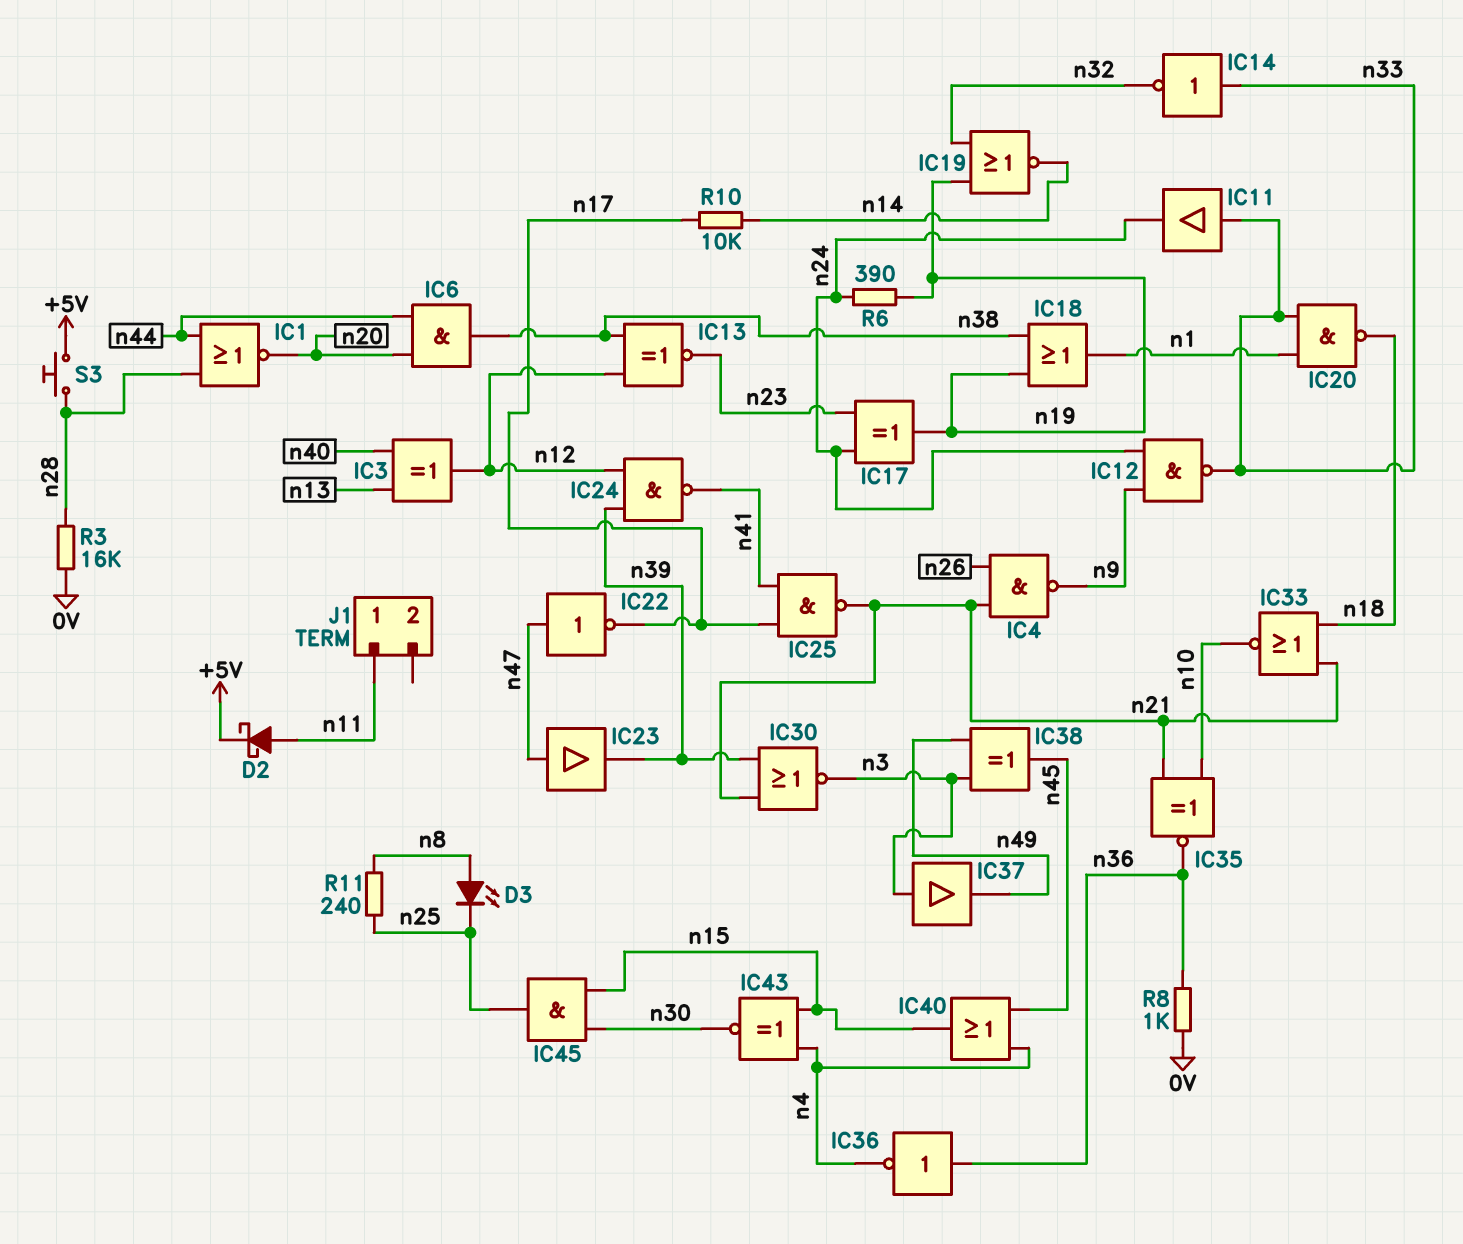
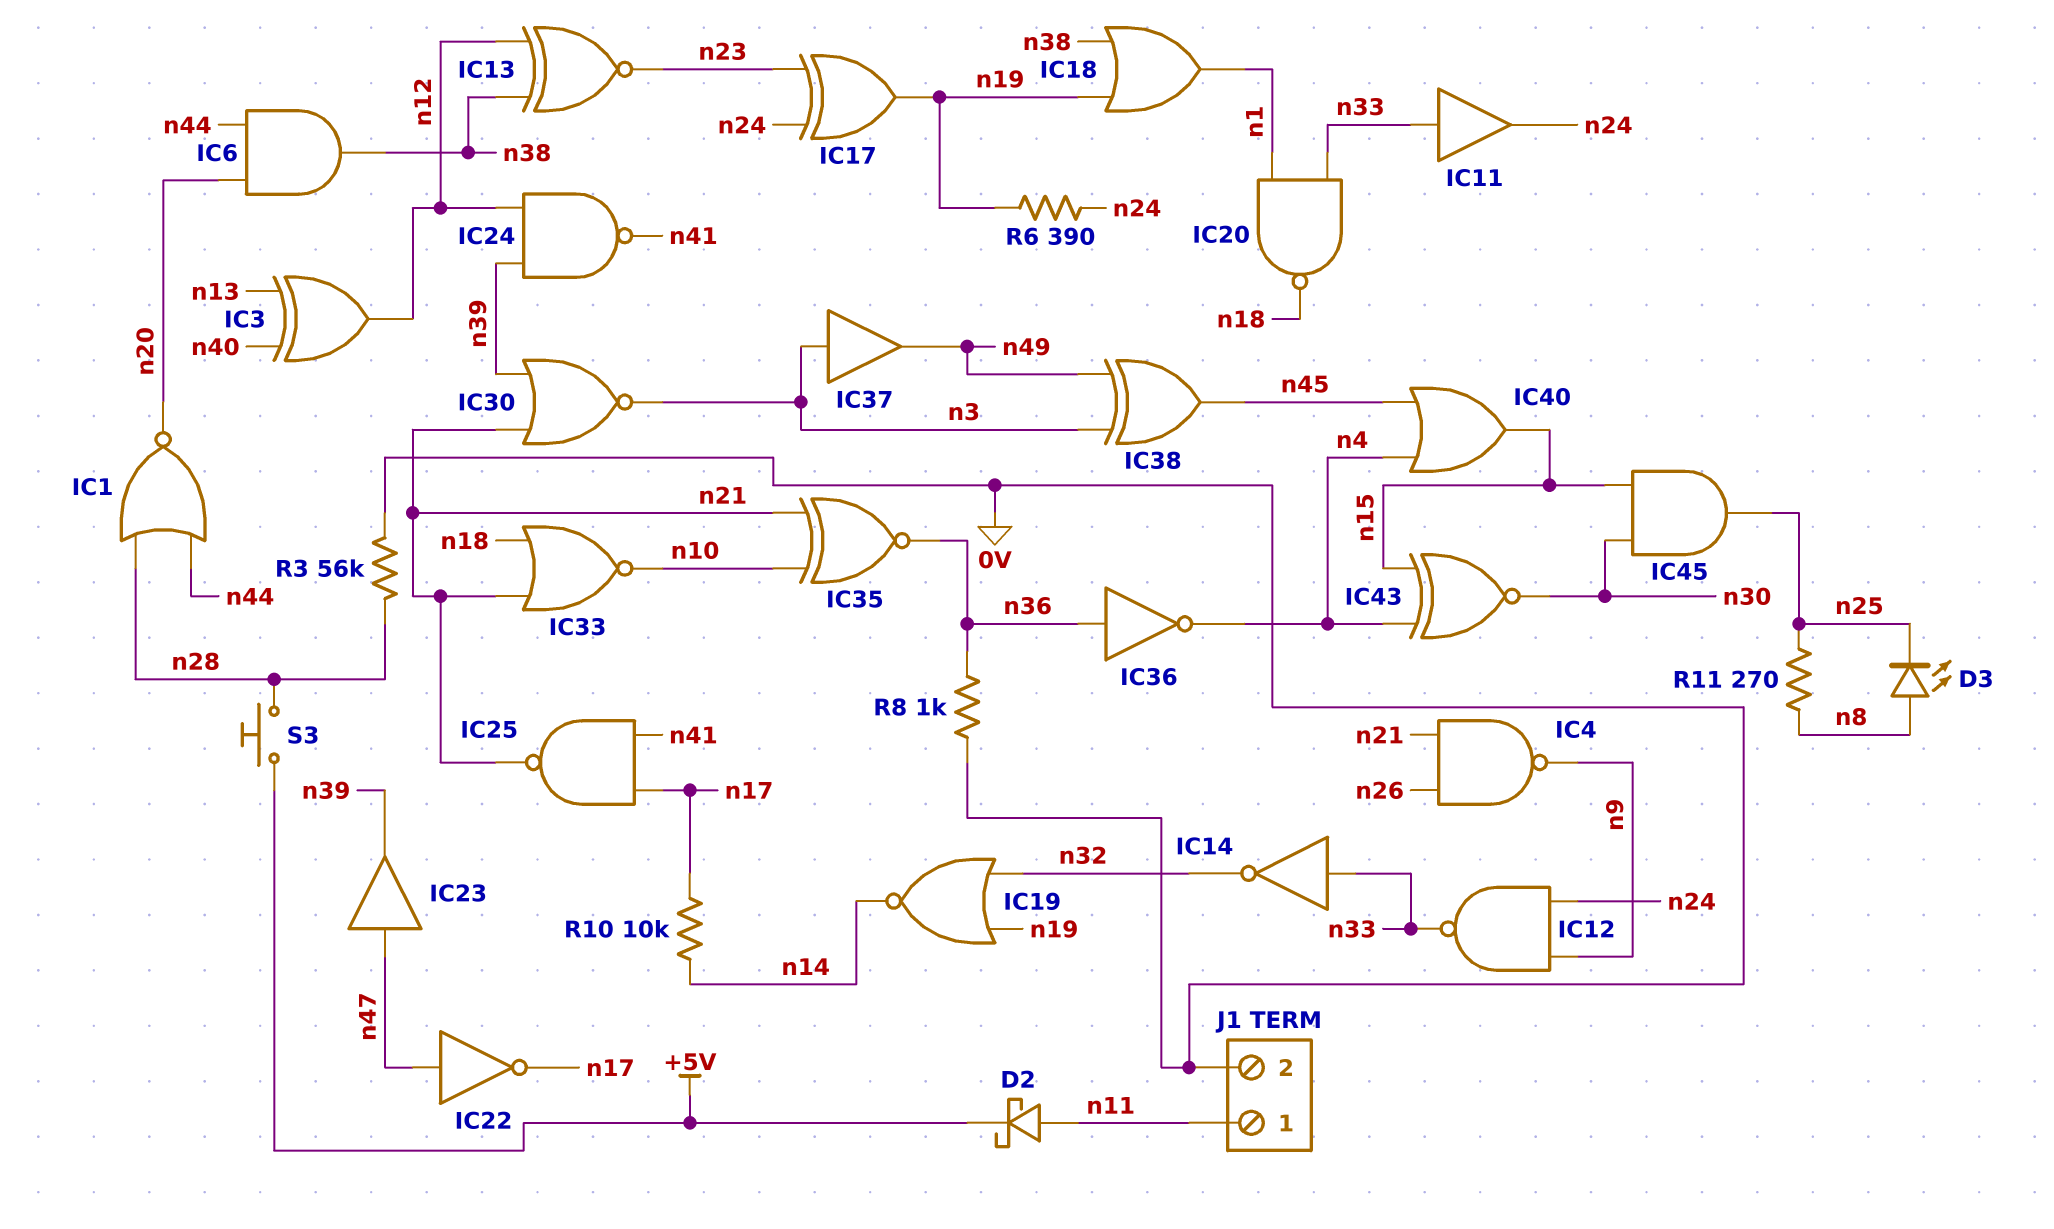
J1 pin 2: none -> 0V
R3: 16k (0V, n28) -> 56k (0V, n28)
R11: 240 (n8, n25) -> 270 (n8, n25)

